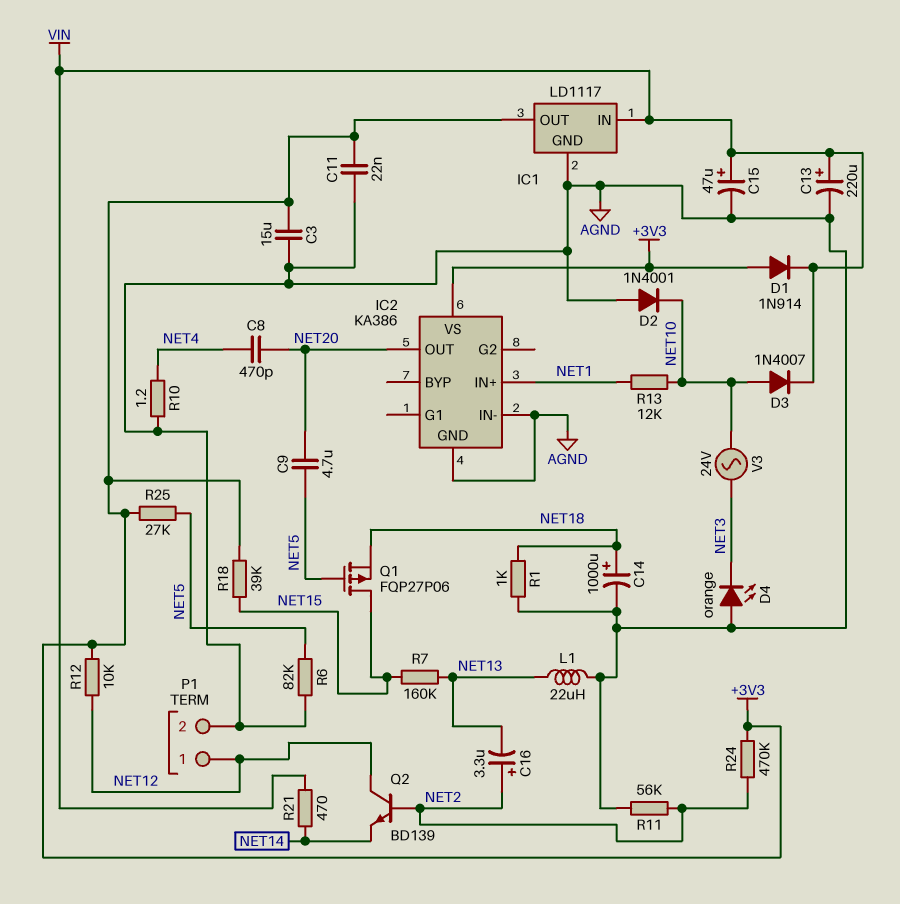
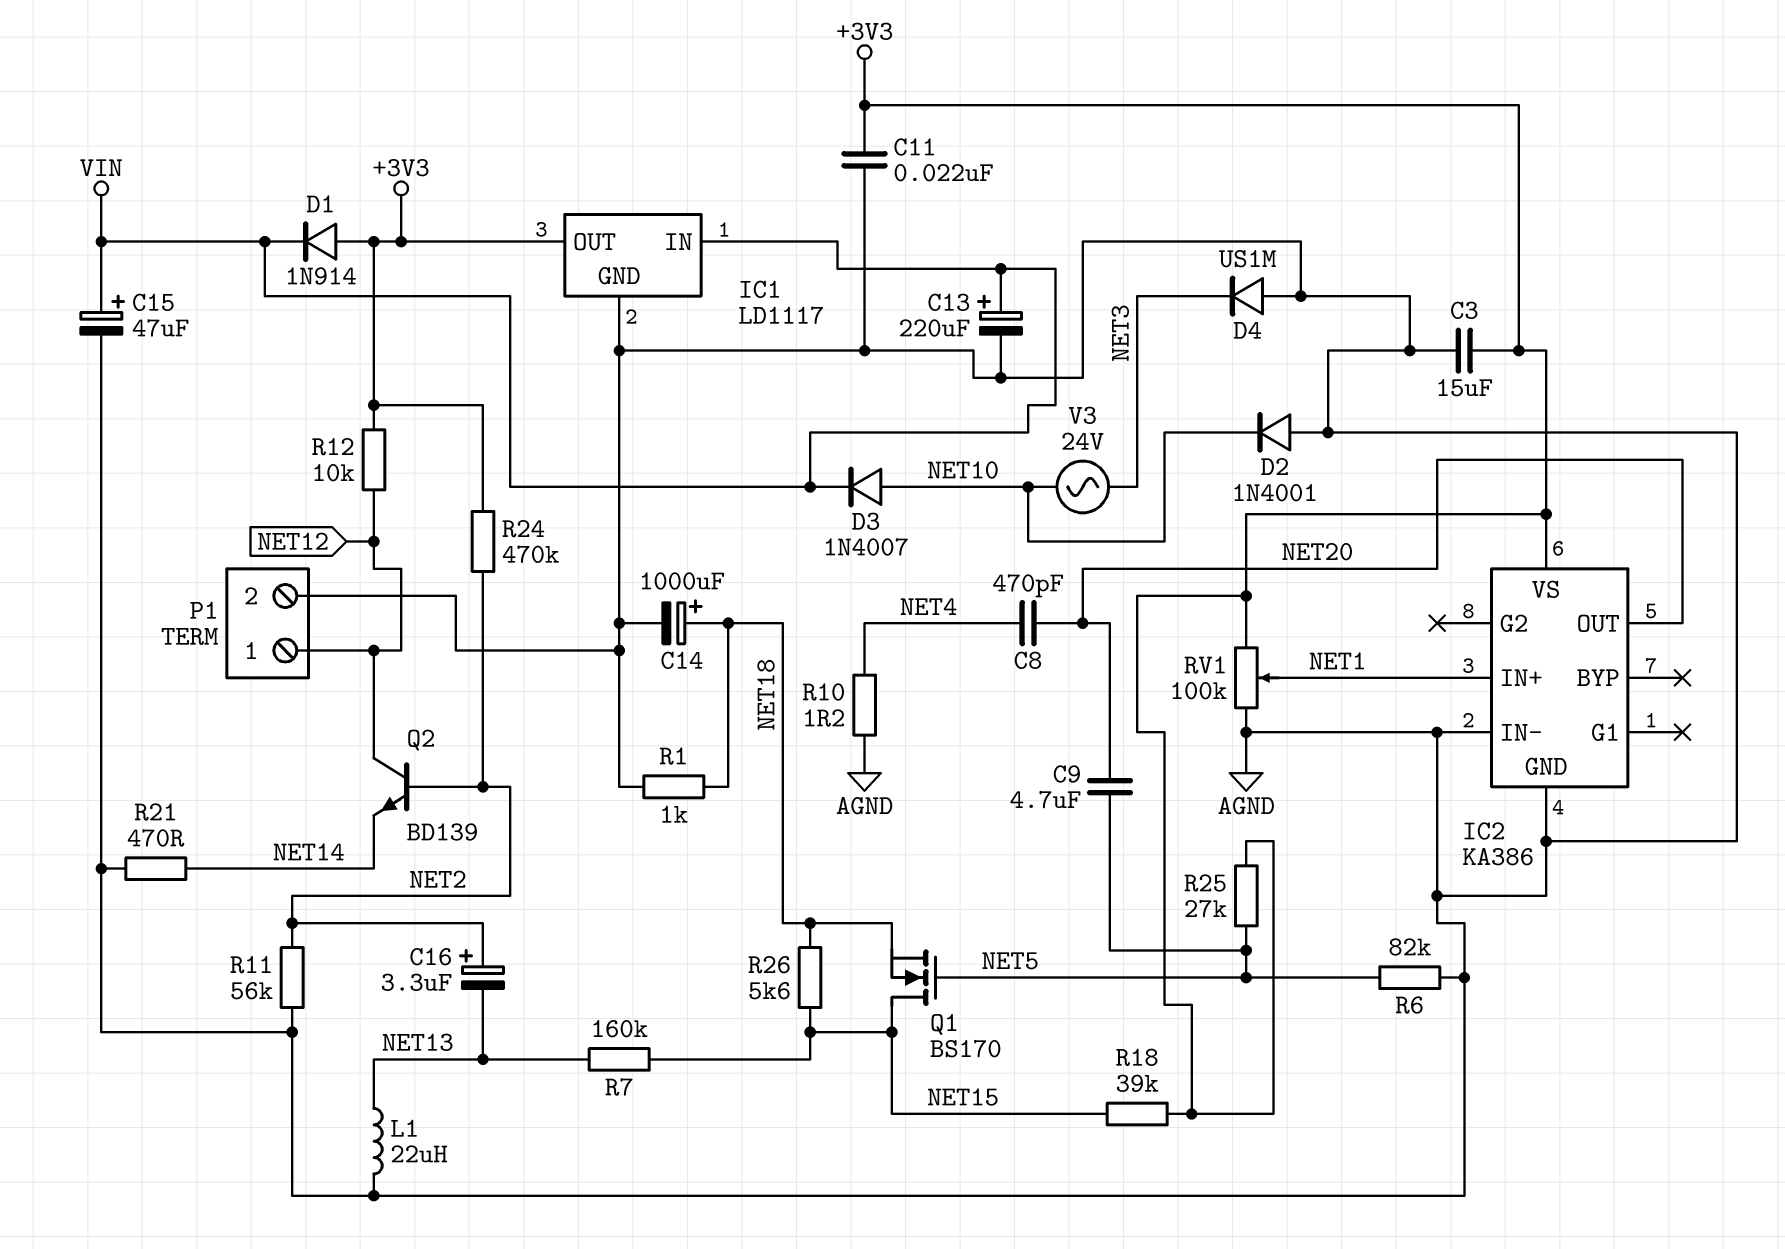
D4: LED orange (A AGND, K NET3) -> diode US1M (A AGND, K NET3)
Q1: PMOS FQP27P06 (G NET5, D NET15, S NET18) -> NMOS BS170 (G NET5, D NET15, S NET18)
R13: 12k (NET1, NET10) -> none
R21: 470 (NET14, VIN) -> 470 (AGND, NET14)
R26: none -> 5.6k (NET15, NET18)
RV1: none -> 100k (+3V3, AGND, wiper NET1)

